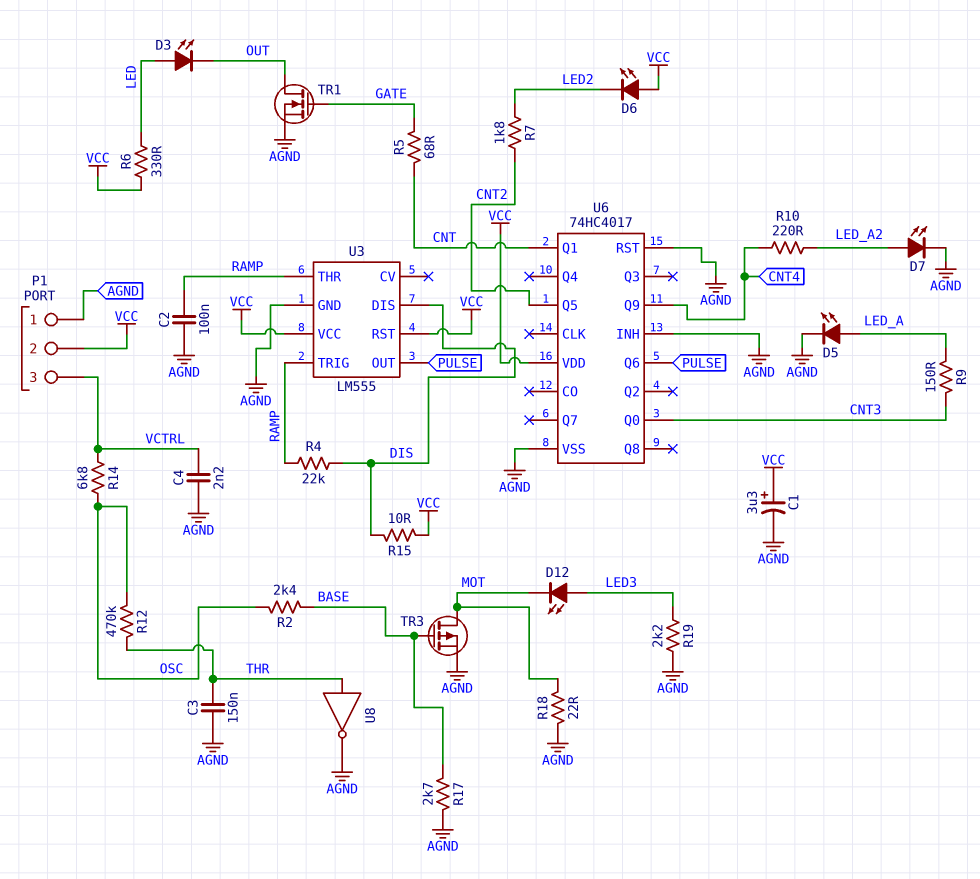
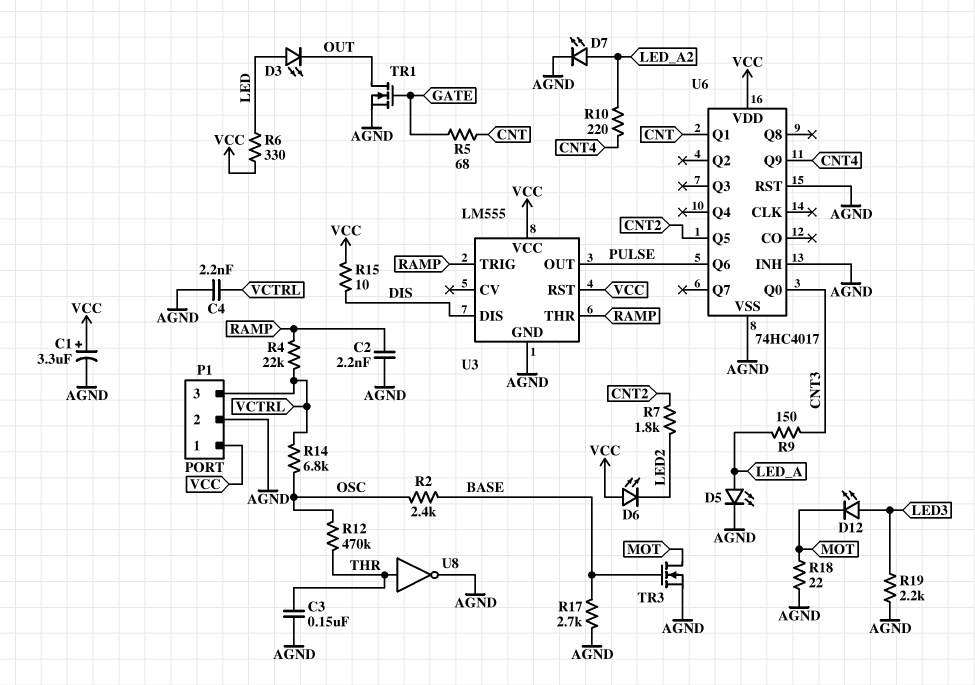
C2: 100nF (AGND, RAMP) -> 2.2nF (AGND, RAMP)
P1 pin 1: AGND -> VCC
P1 pin 2: VCC -> AGND
R4: 22k (DIS, RAMP) -> 22k (RAMP, VCTRL)
TR3: PMOS (G BASE, D MOT, S AGND) -> NMOS (G BASE, D MOT, S AGND)

